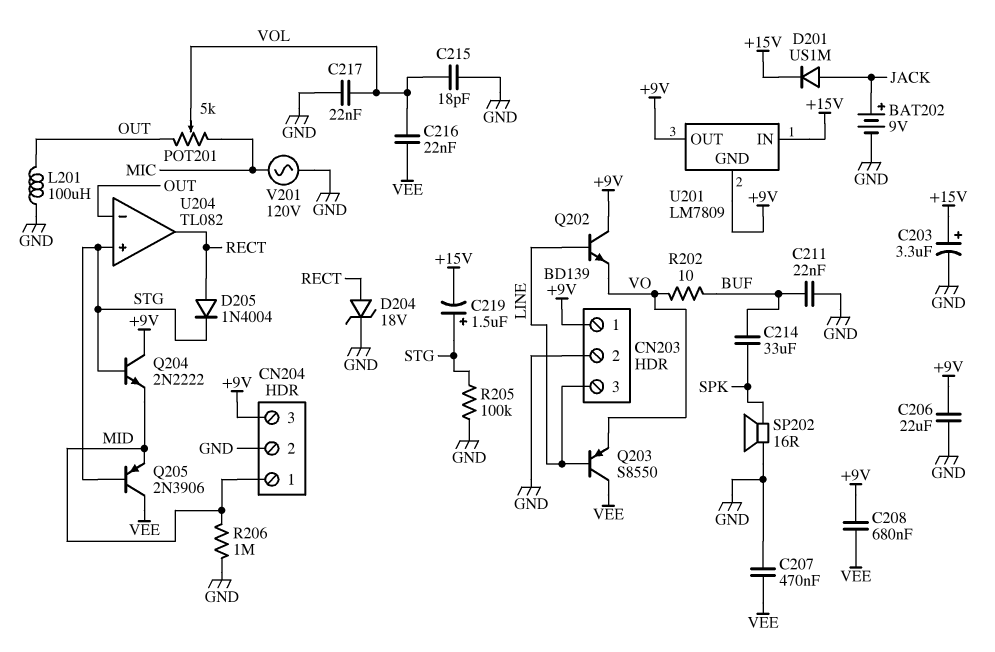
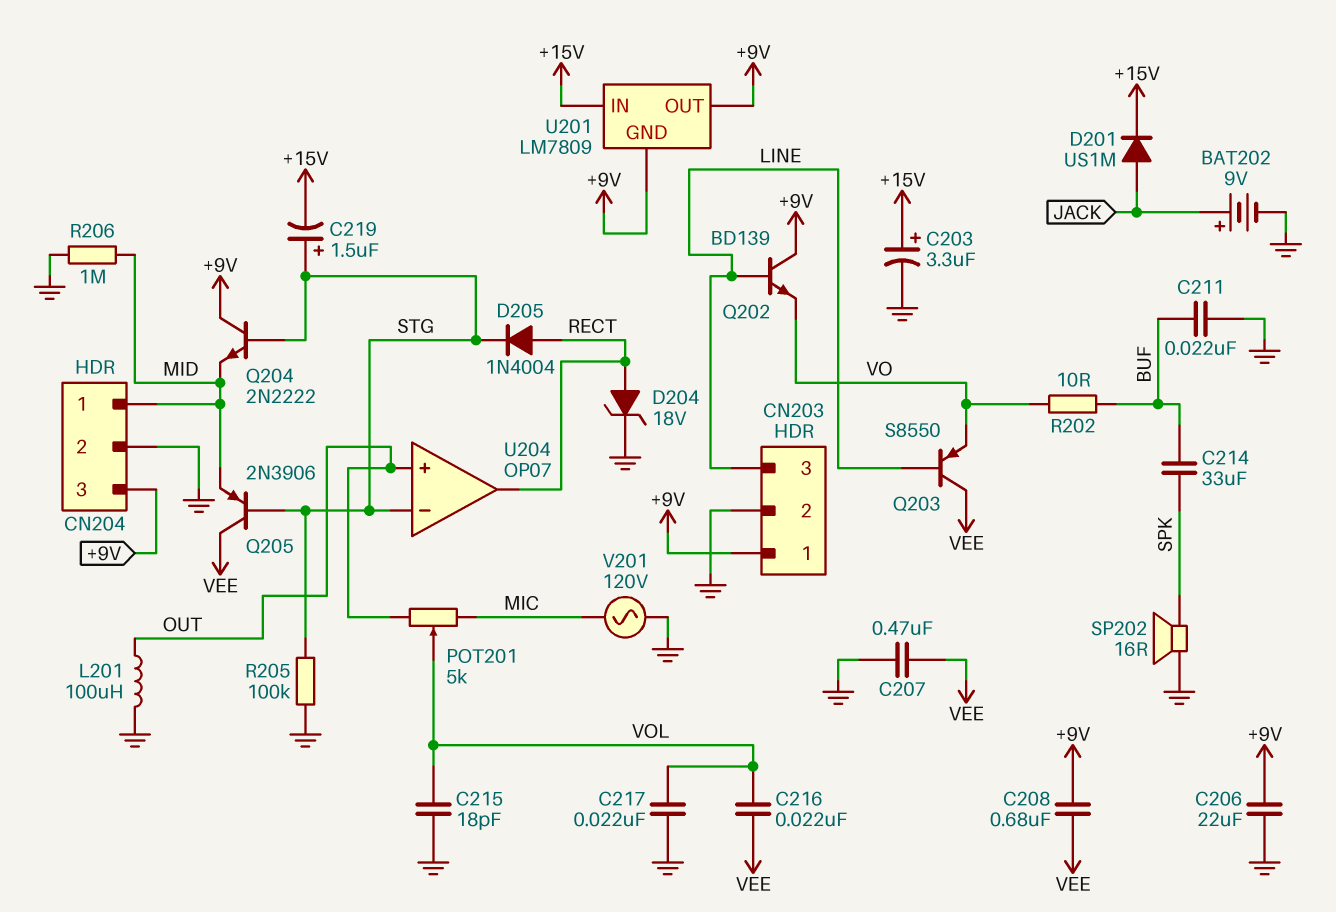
U204: TL082 -> OP07
U204 pin in+: STG -> OUT
U204 pin in-: OUT -> STG

